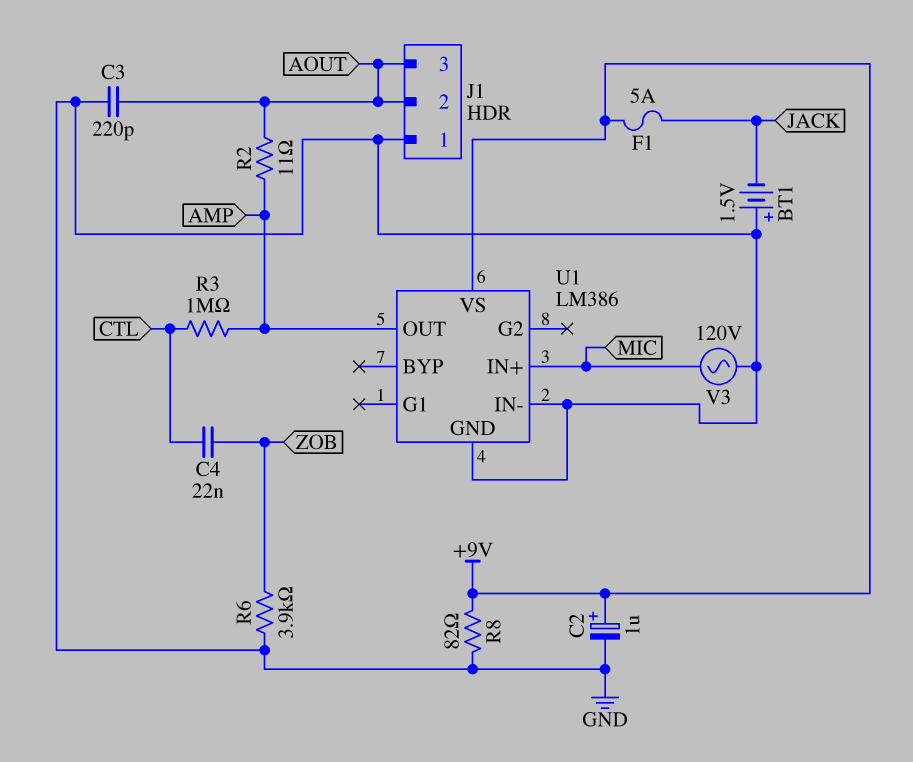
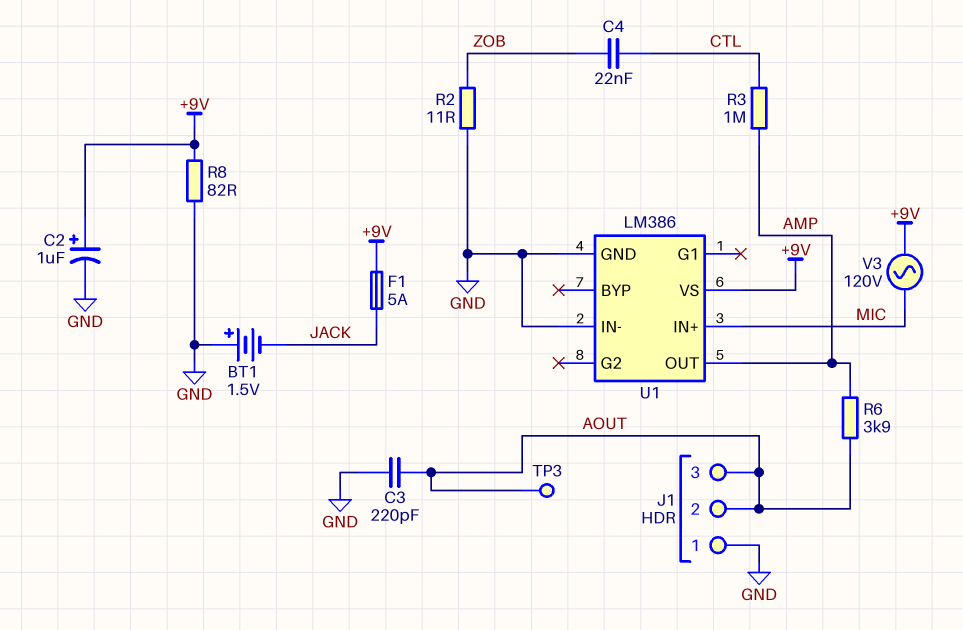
R2: 11 (AMP, AOUT) -> 11 (GND, ZOB)
R6: 3.9k (GND, ZOB) -> 3.9k (AMP, AOUT)
TP3: none -> test point (AOUT)
V3: AC 120V (GND, MIC) -> AC 120V (+9V, MIC)

